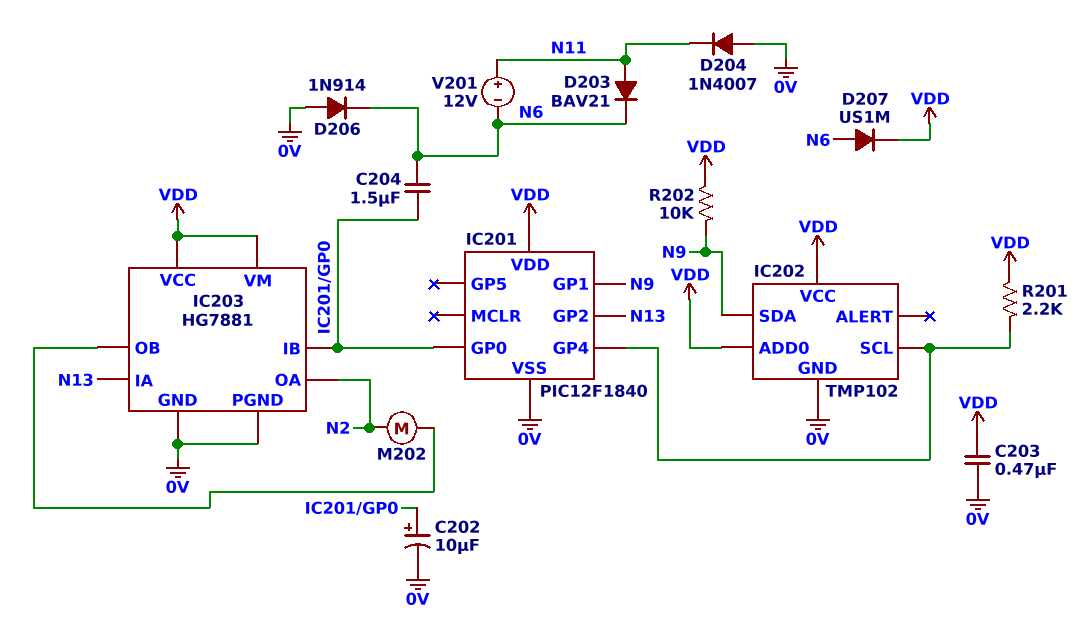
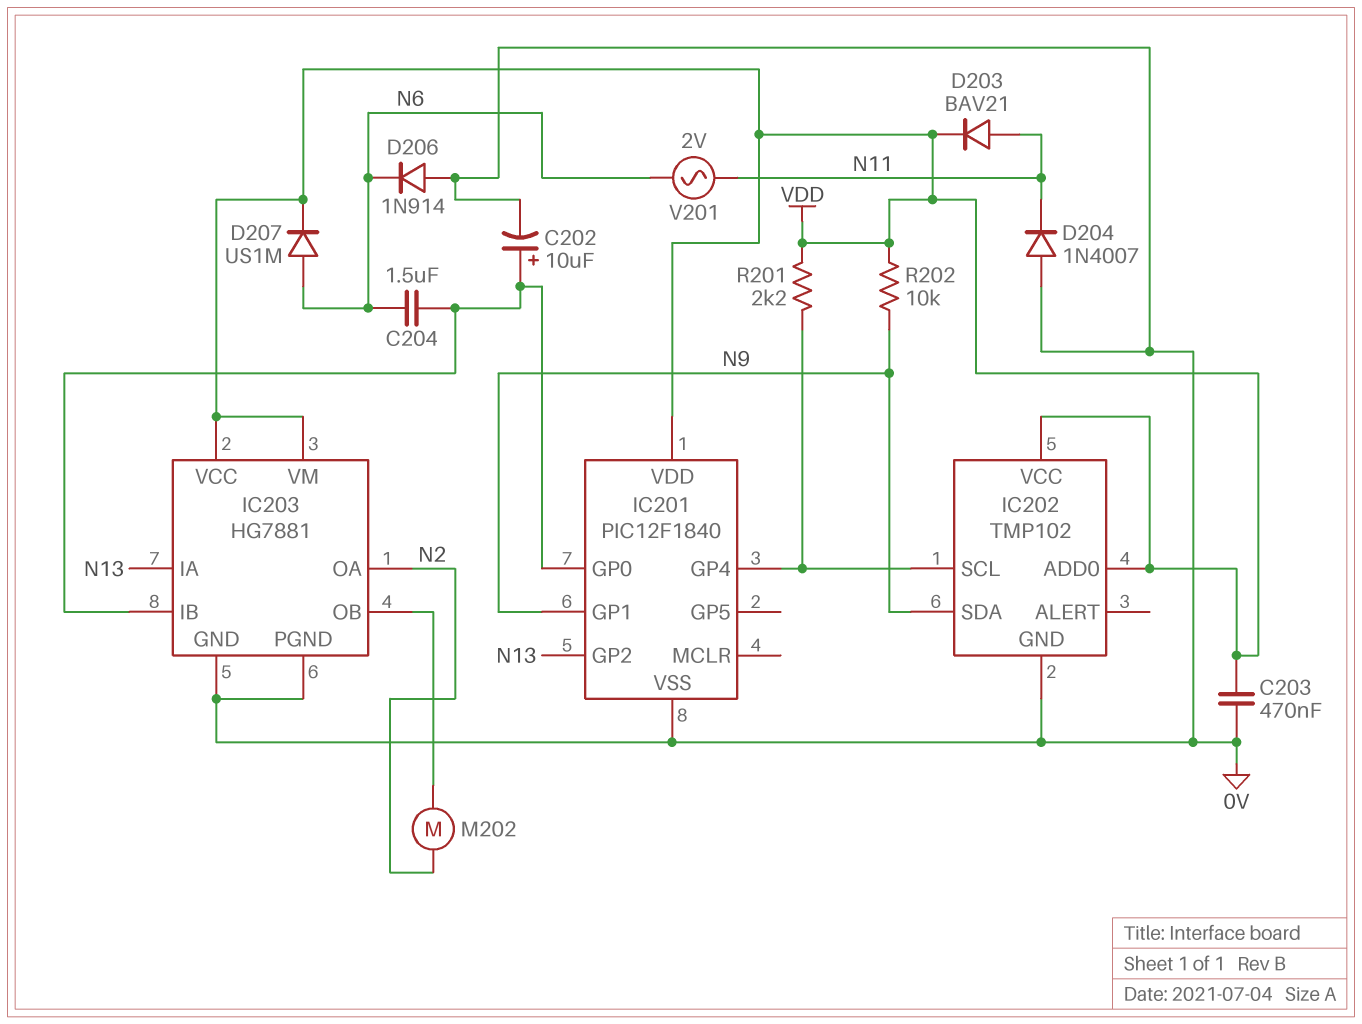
D203: diode BAV21 (A N11, K N6) -> diode BAV21 (A N11, K VDD)
V201: 12V (plus N11, minus N6) -> AC 2V (N6, N11)

